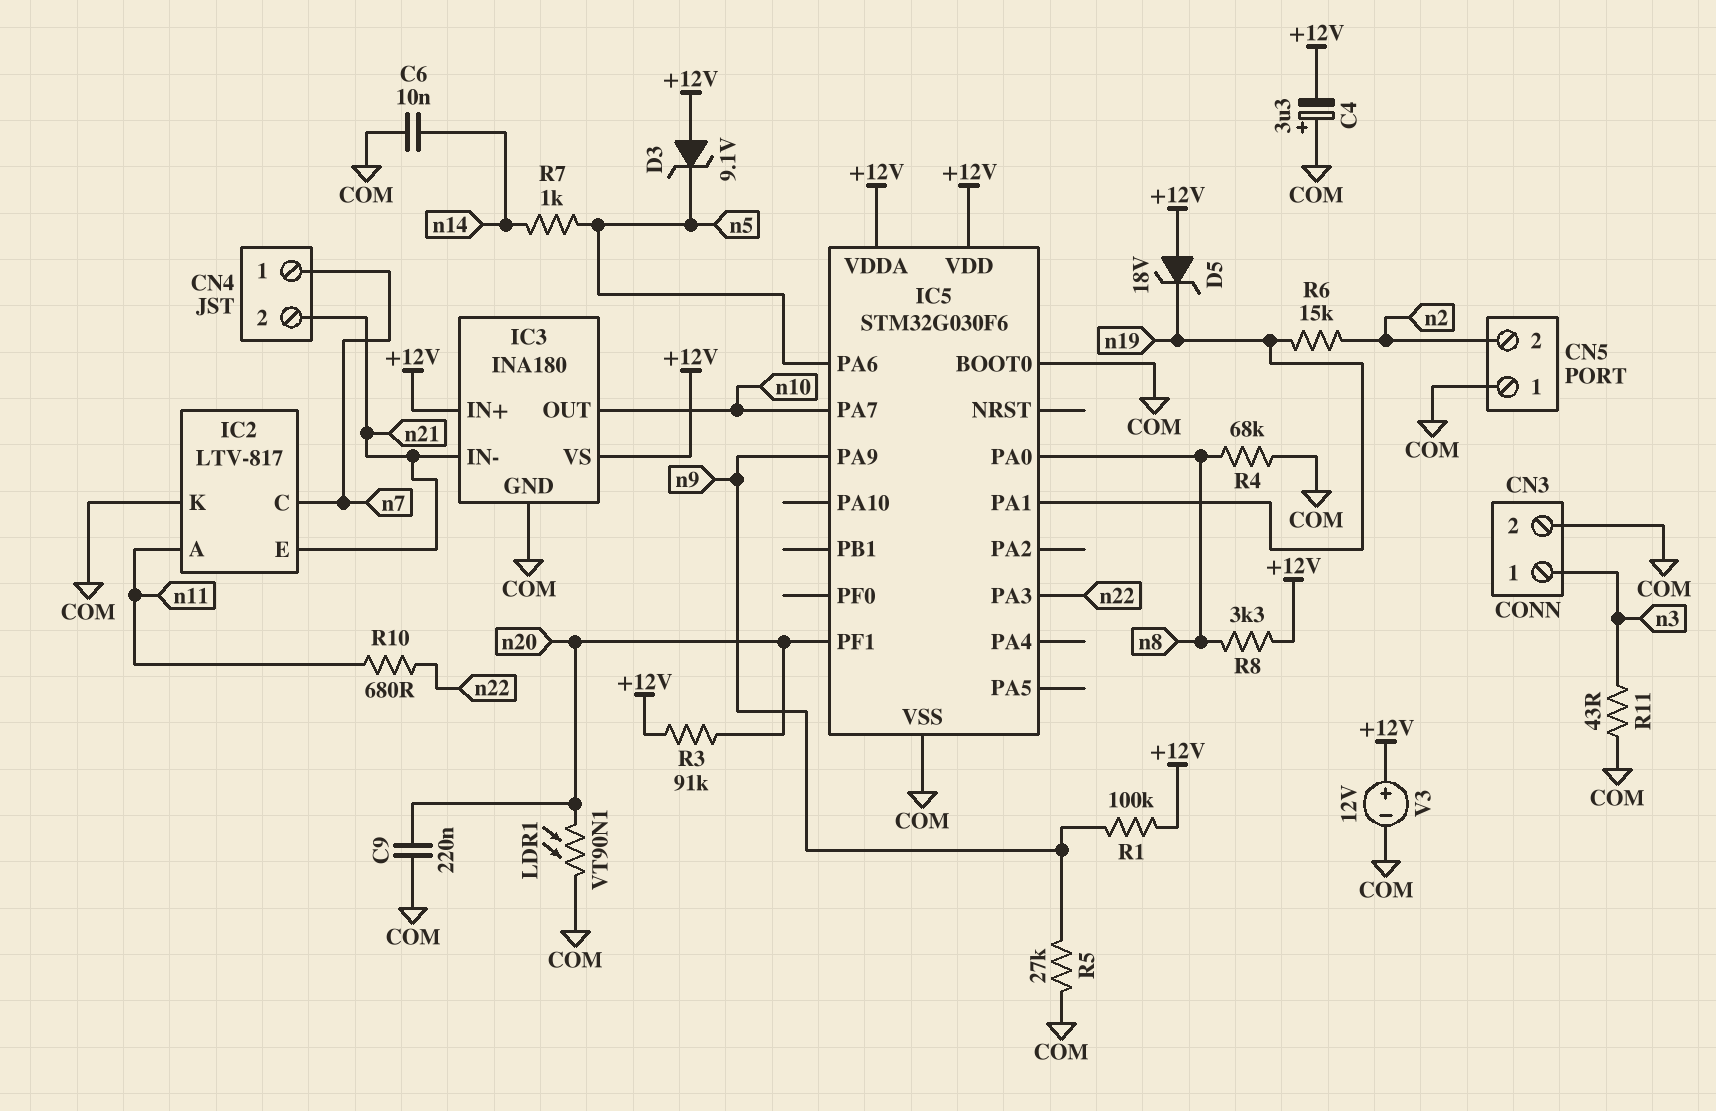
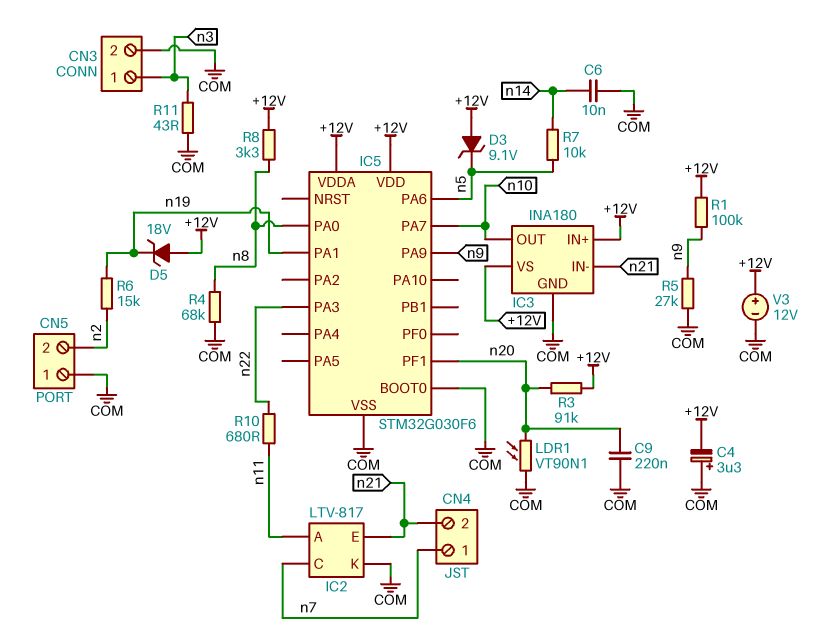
R7: 1k (n5, n14) -> 10k (n5, n14)

